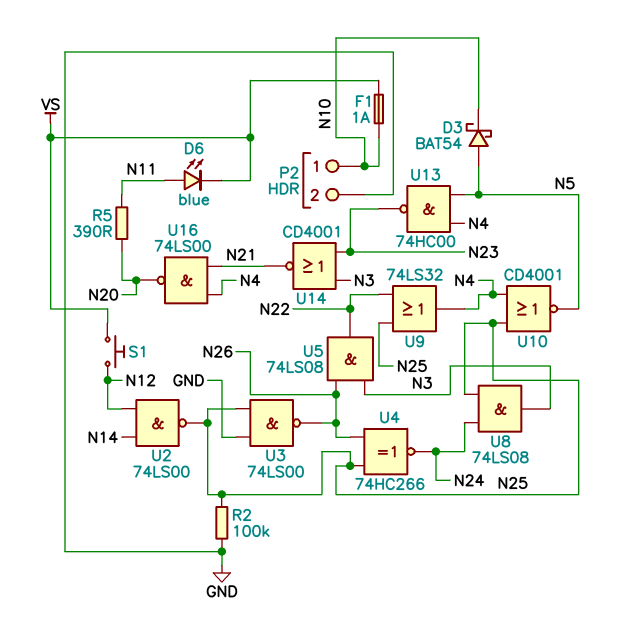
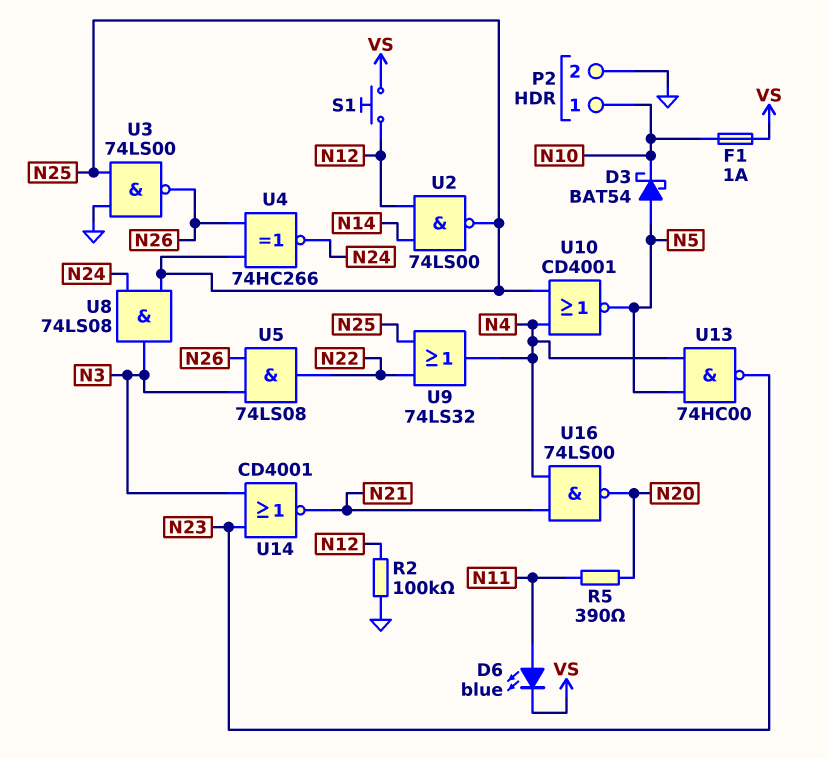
R2: 100k (GND, N25) -> 100k (GND, N12)

